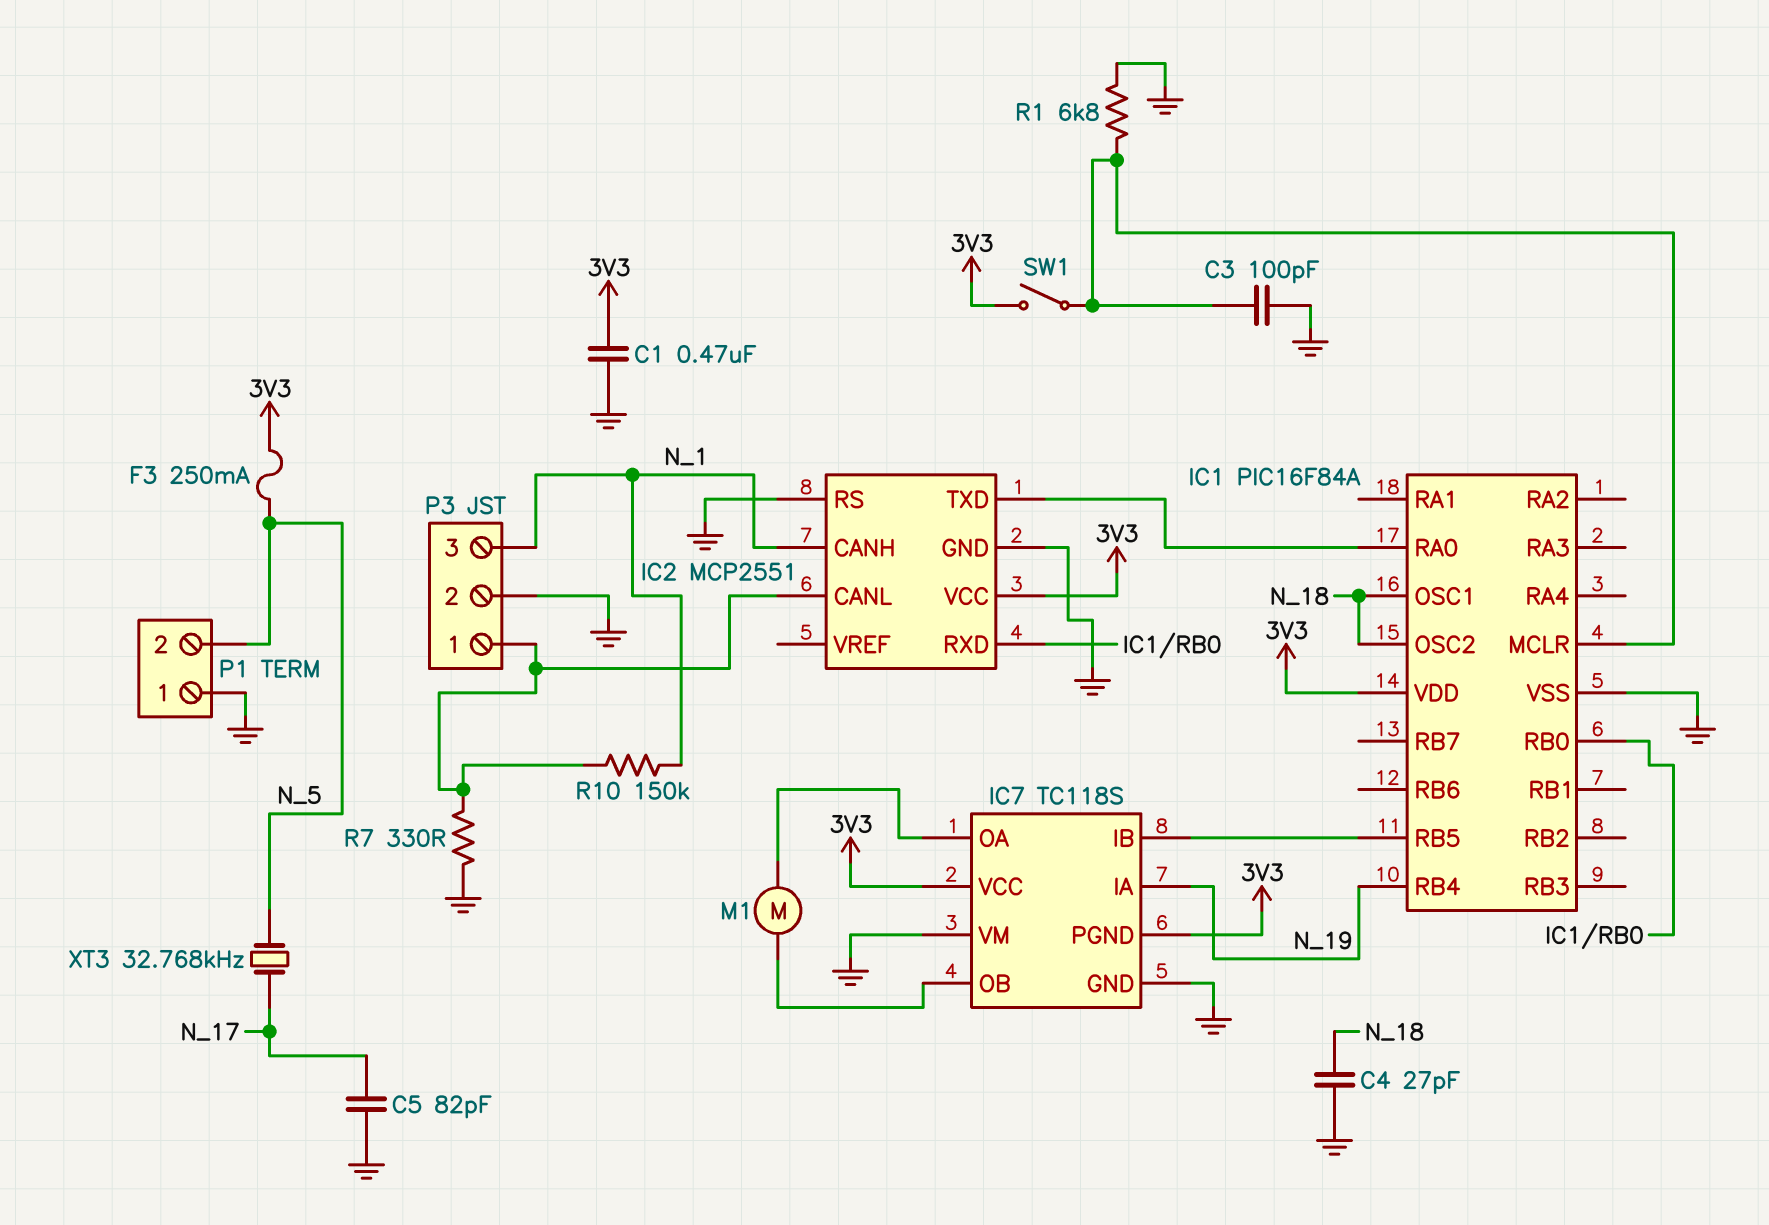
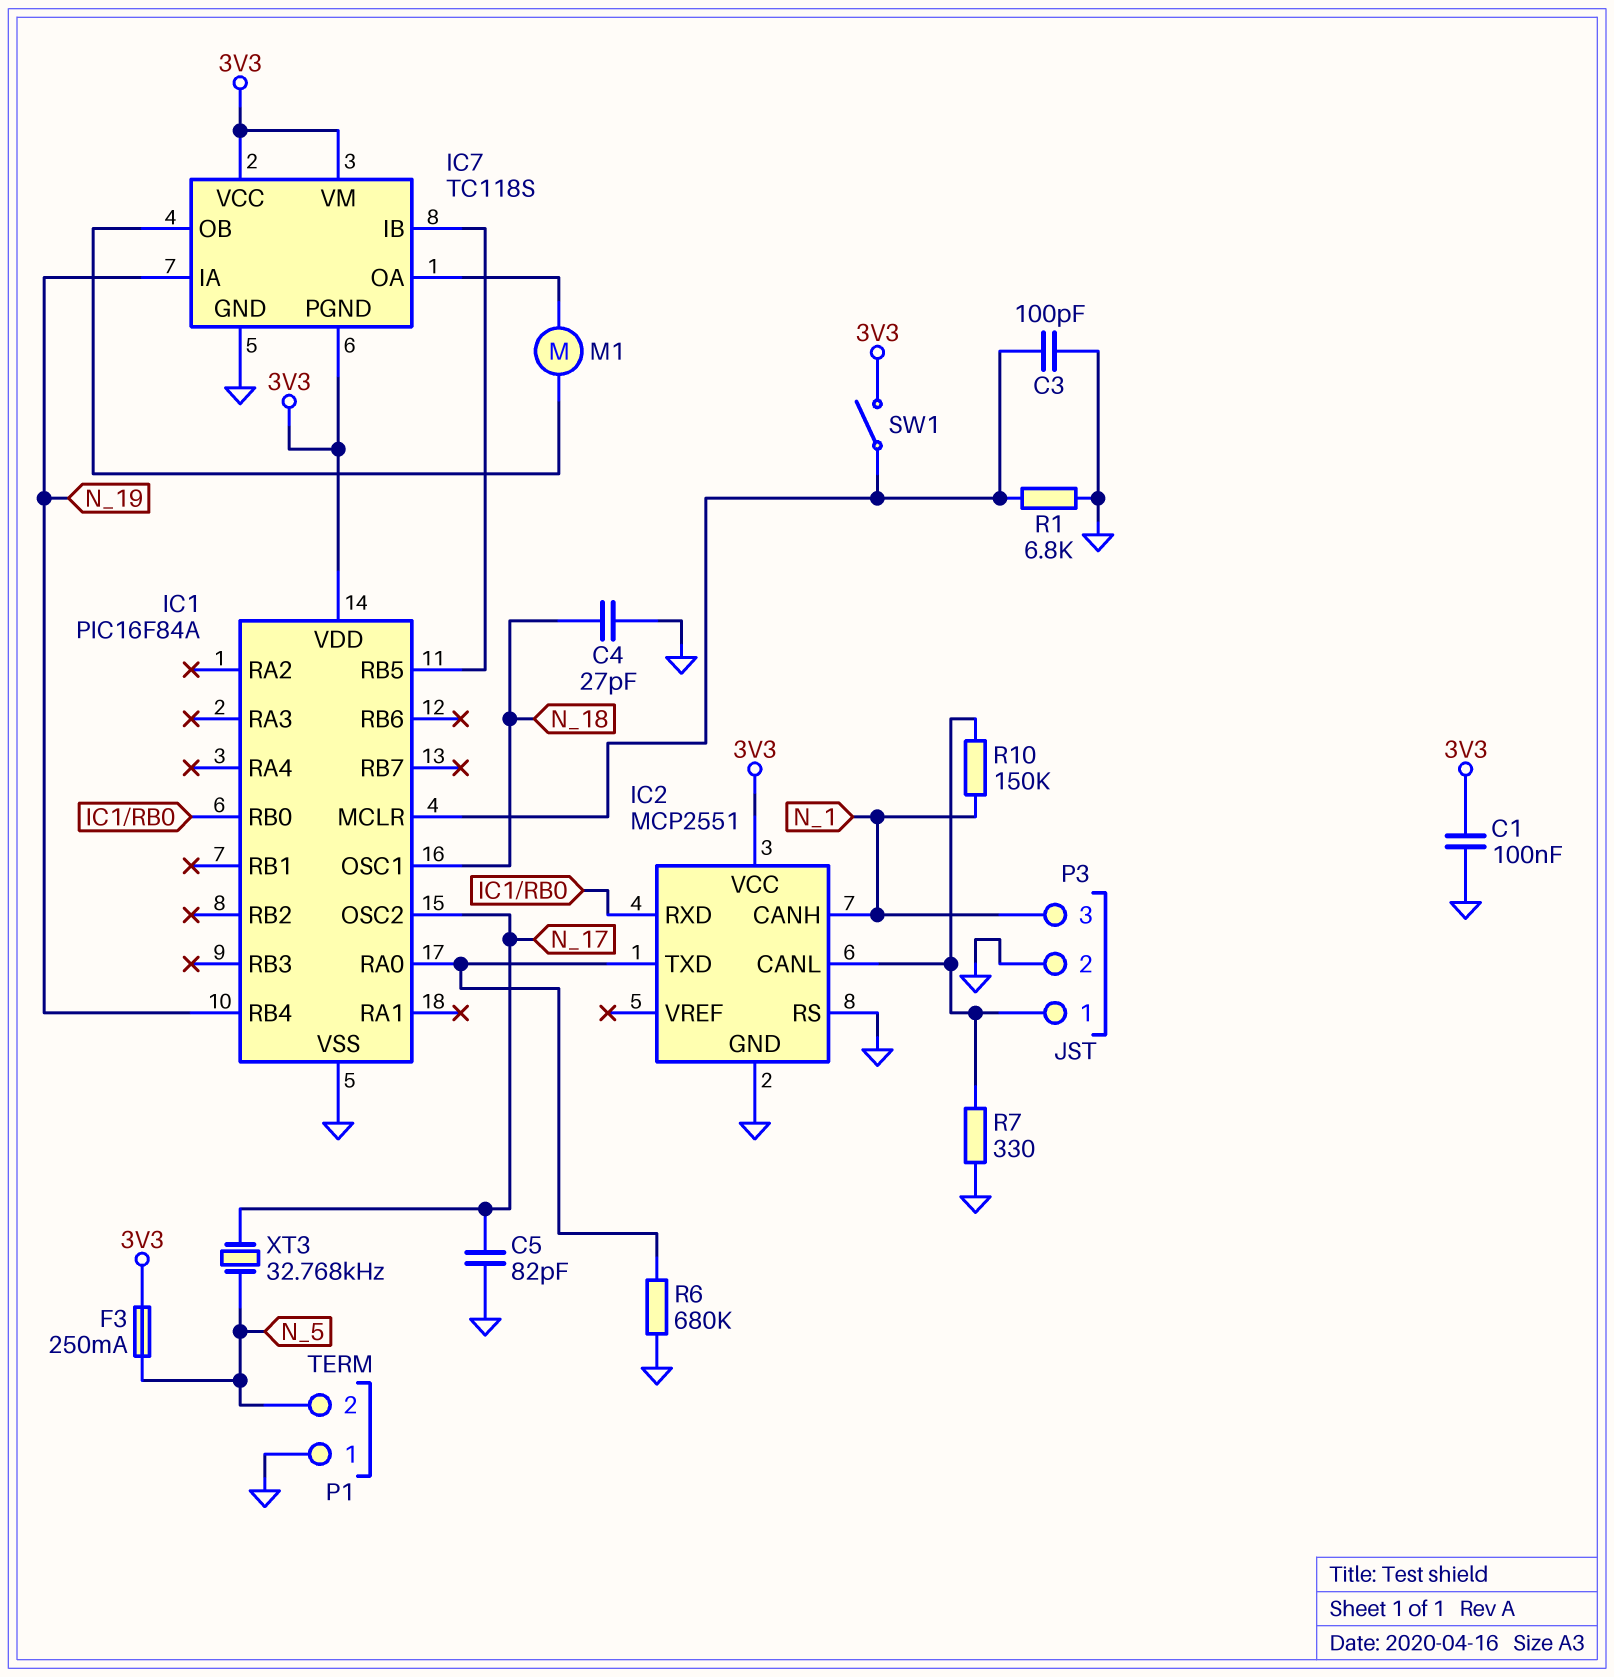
C1: 470nF (3V3, GND) -> 100nF (3V3, GND)
IC1 pin OSC2: N_18 -> N_17
IC7 pin VM: GND -> 3V3
R6: none -> 680k (GND, IC1/RA0)

